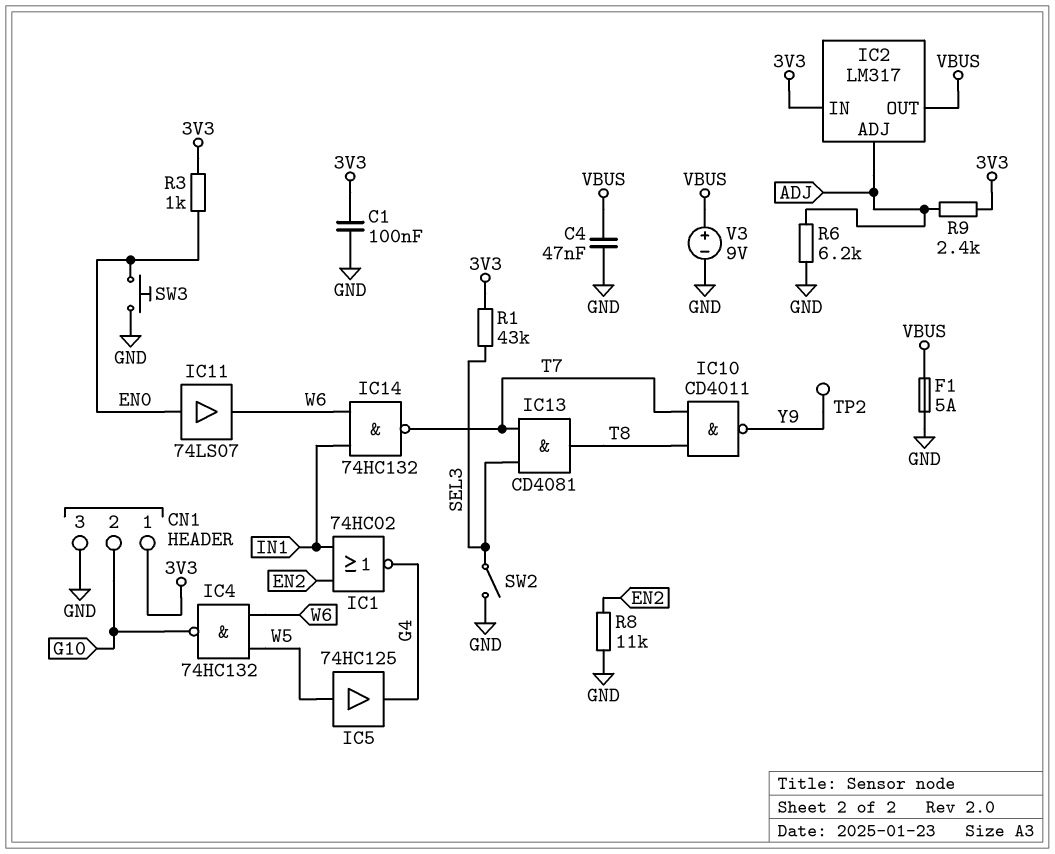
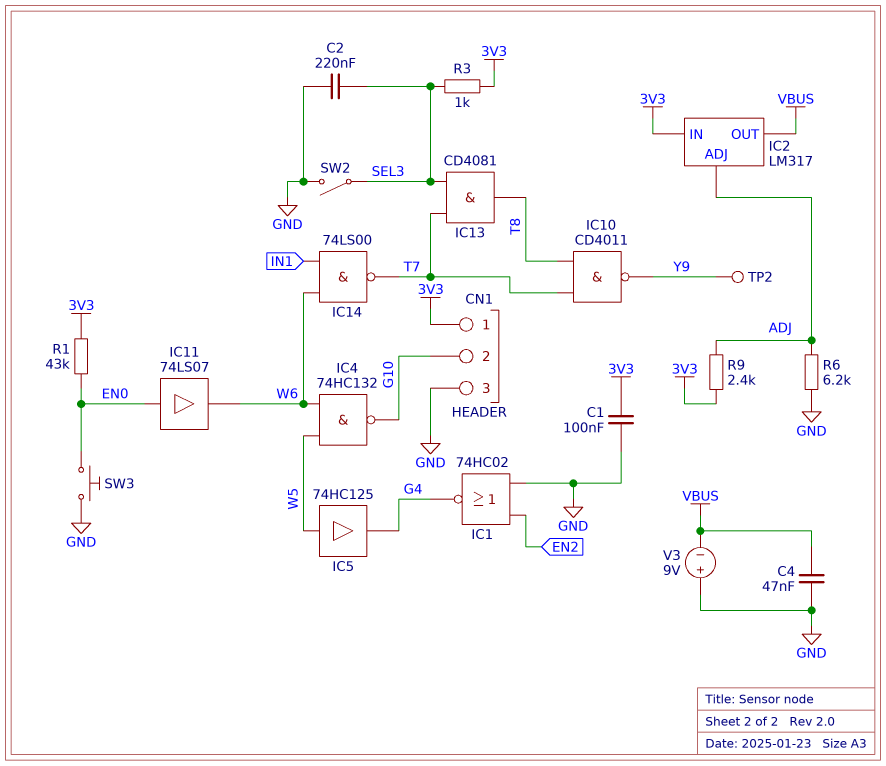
C2: none -> 220nF (GND, SEL3)
F1: 5A (GND, VBUS) -> none
IC1: NOR 74HC02 (in EN2, in IN1, out G4) -> NOR 74HC02 (in EN2, in GND, out G4)
IC14: NAND 74HC132 (in IN1, in W6, out T7) -> NAND 74LS00 (in IN1, in W6, out T7)
R1: 43k (3V3, SEL3) -> 43k (3V3, EN0)
R3: 1k (3V3, EN0) -> 1k (3V3, SEL3)
R8: 11k (EN2, GND) -> none
V3: 9V (plus VBUS, minus GND) -> 9V (plus GND, minus VBUS)

